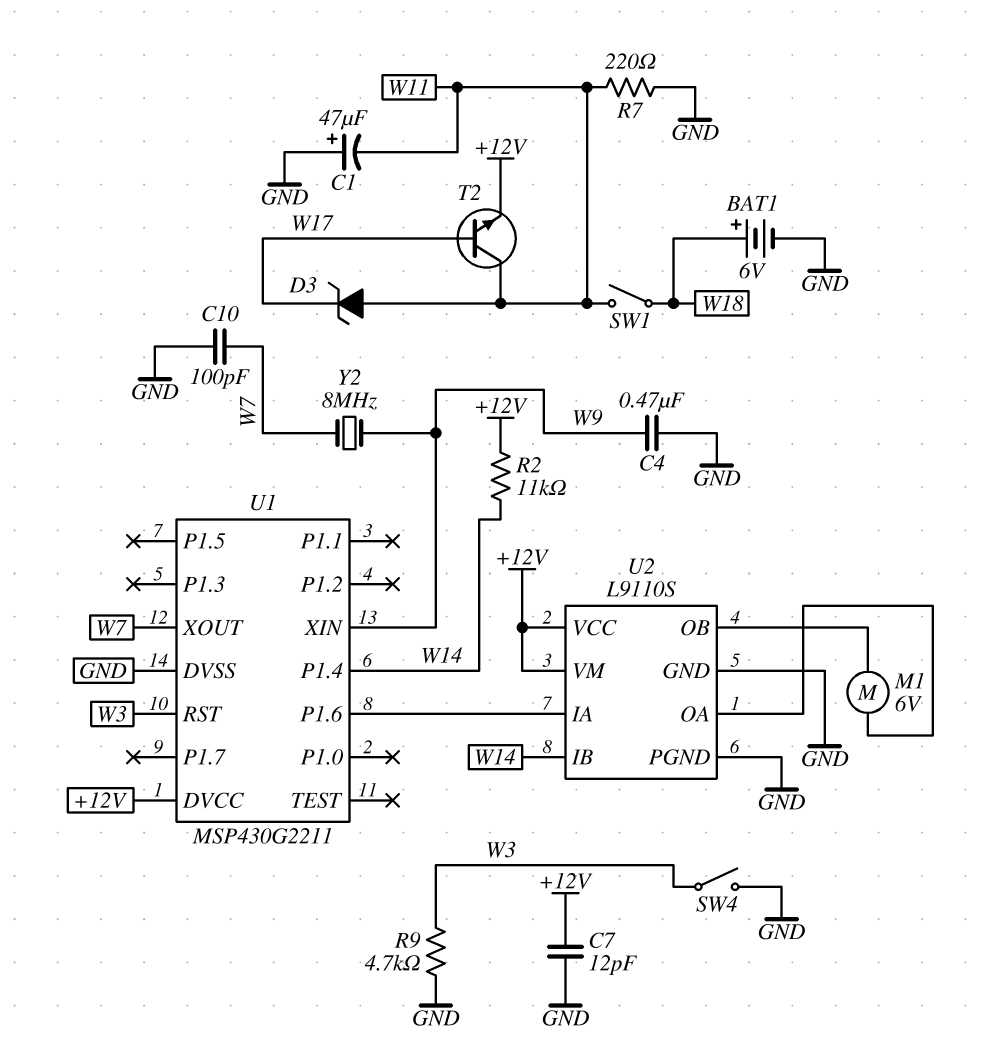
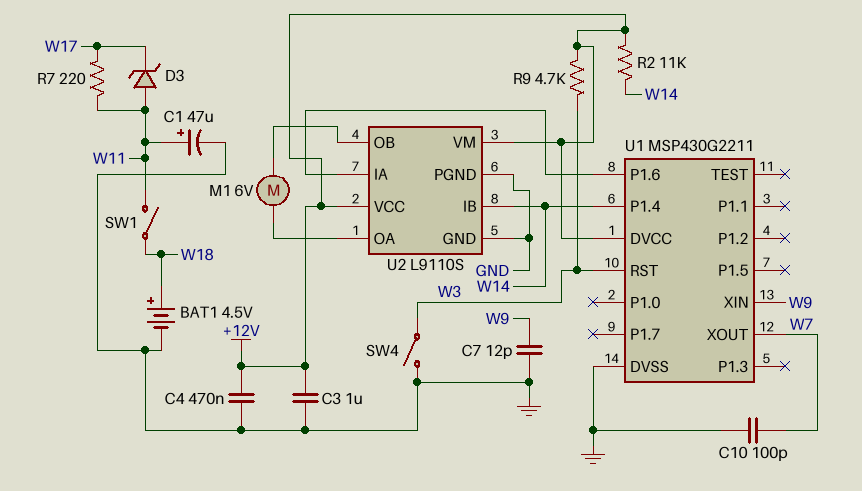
BAT1: 6V (plus W18, minus GND) -> 4.5V (plus W18, minus GND)
C1: 47uF (plus GND, minus W11) -> 47uF (plus W11, minus GND)
C3: none -> 1uF (+12V, GND)
C4: 470nF (GND, W9) -> 470nF (+12V, GND)
C7: 12pF (+12V, GND) -> 12pF (GND, W9)
R7: 220 (GND, W11) -> 220 (W11, W17)
R9: 4.7k (GND, W3) -> 4.7k (+12V, W3)
T2: NPN (B W17, C W11, E +12V) -> none
Y2: 8MHz (W7, W9) -> none

